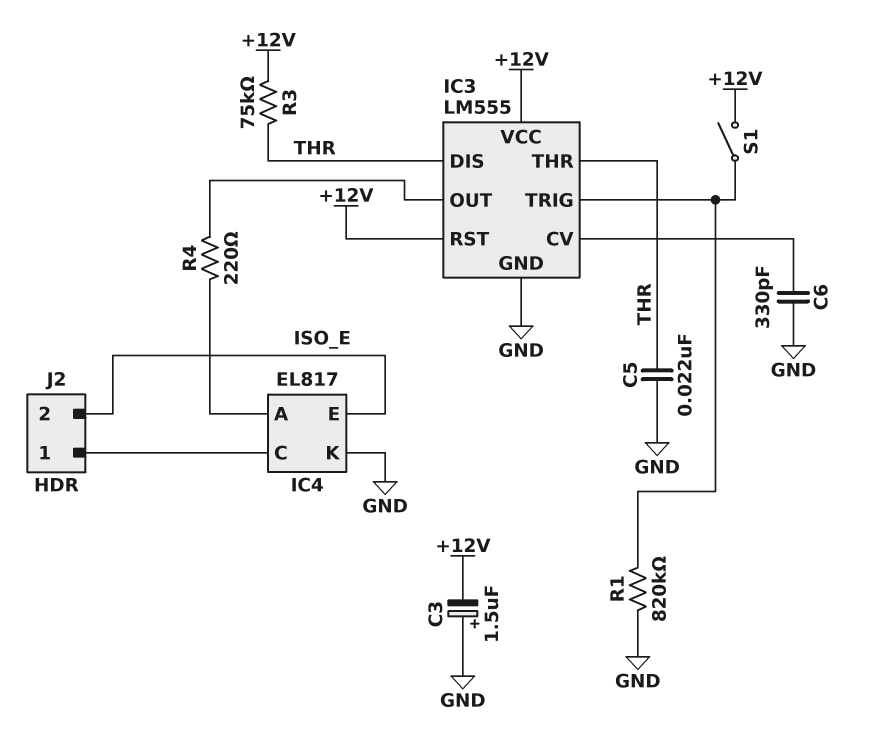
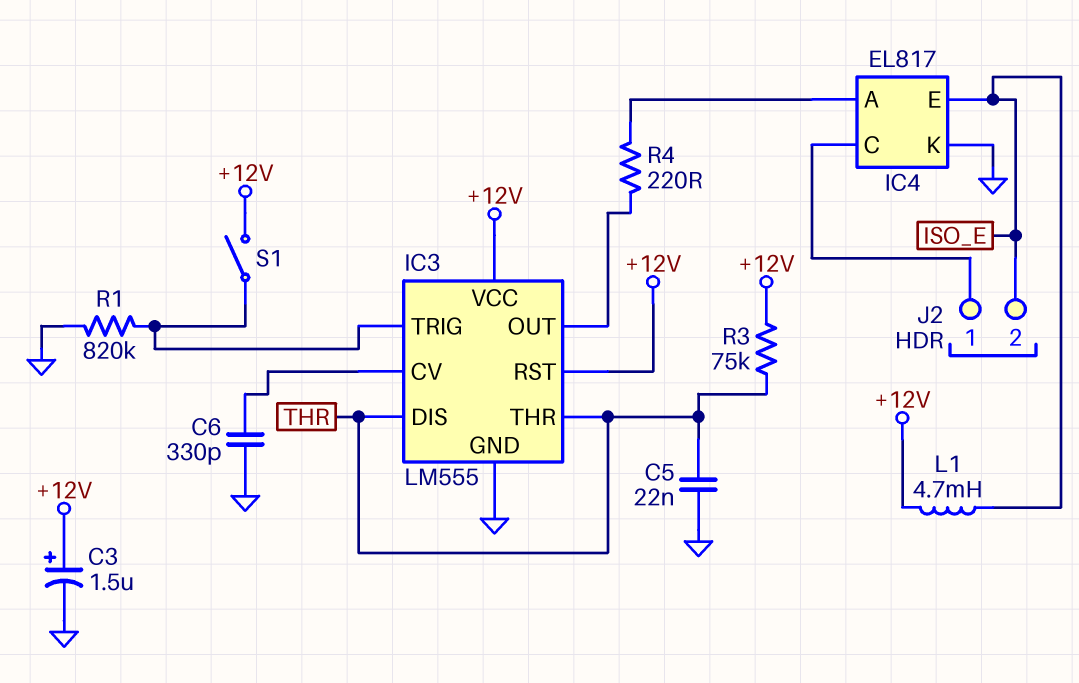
C3: 1.5uF (plus GND, minus +12V) -> 1.5uF (plus +12V, minus GND)
L1: none -> 4.7mH (+12V, ISO_E)

